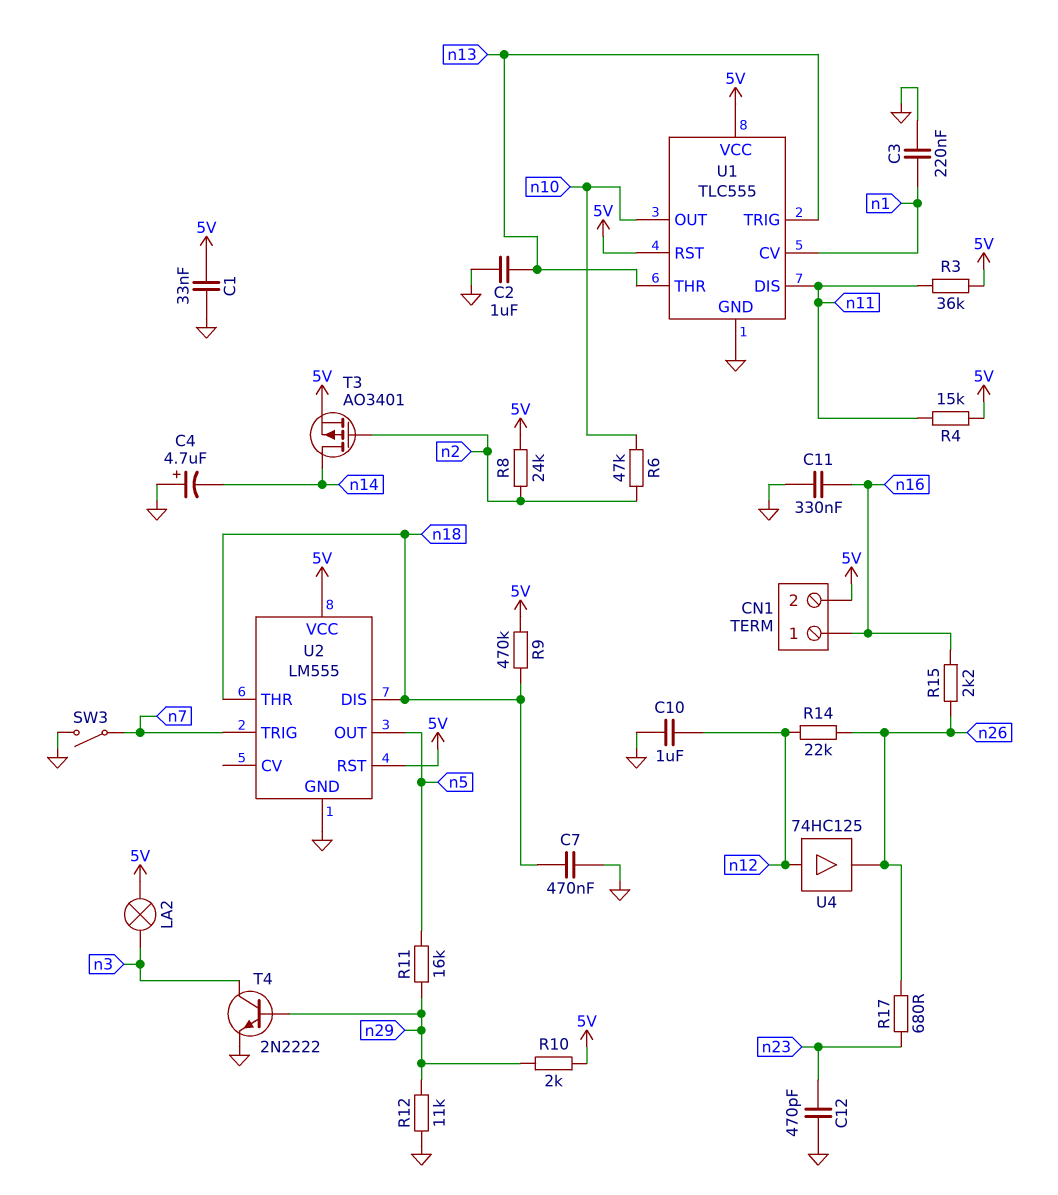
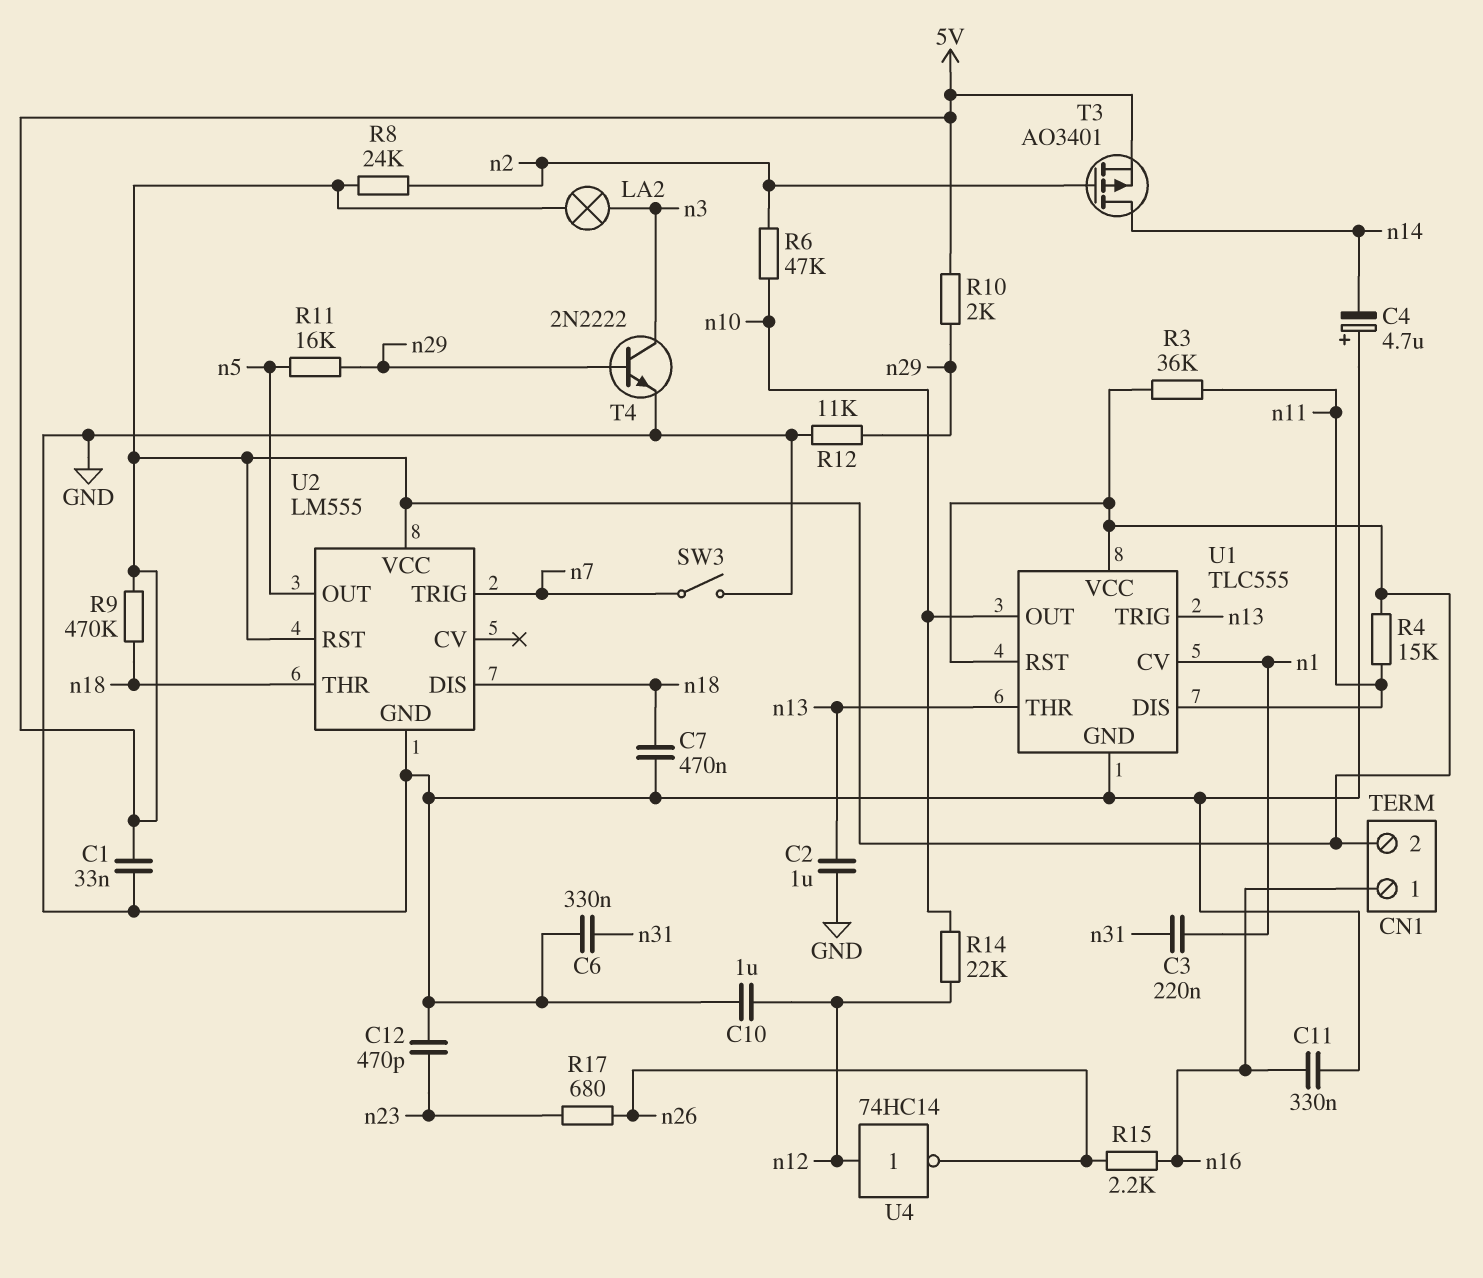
C3: 220nF (GND, n1) -> 220nF (n1, n31)
C6: none -> 330nF (GND, n31)
R14: 22k (n12, n26) -> 22k (n10, n12)
U4: buffer 74HC125 (in n12, out n26) -> NOT 74HC14 (in n12, out n26)

